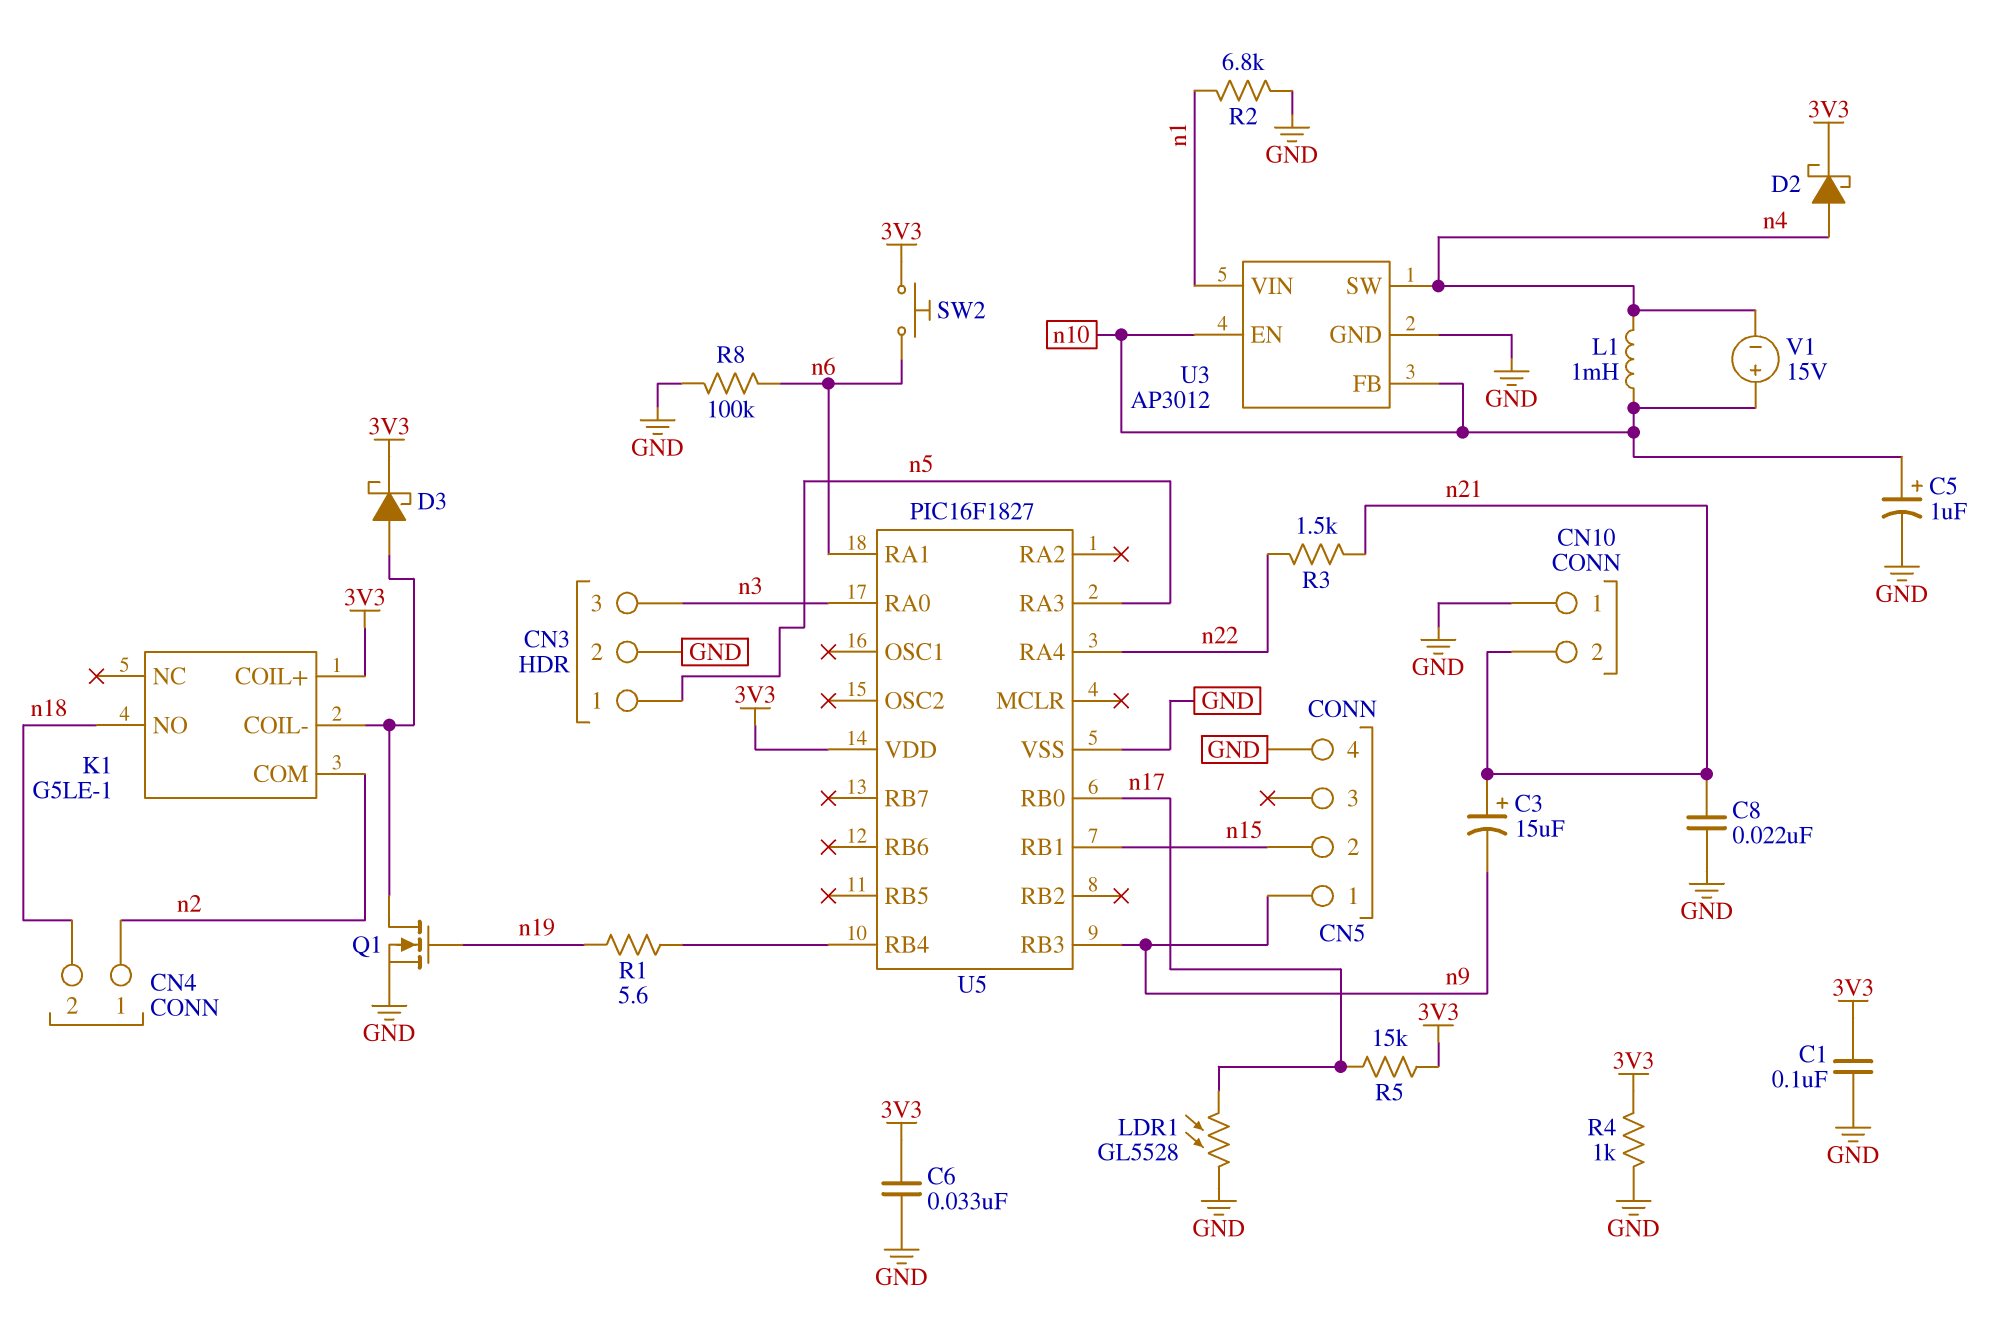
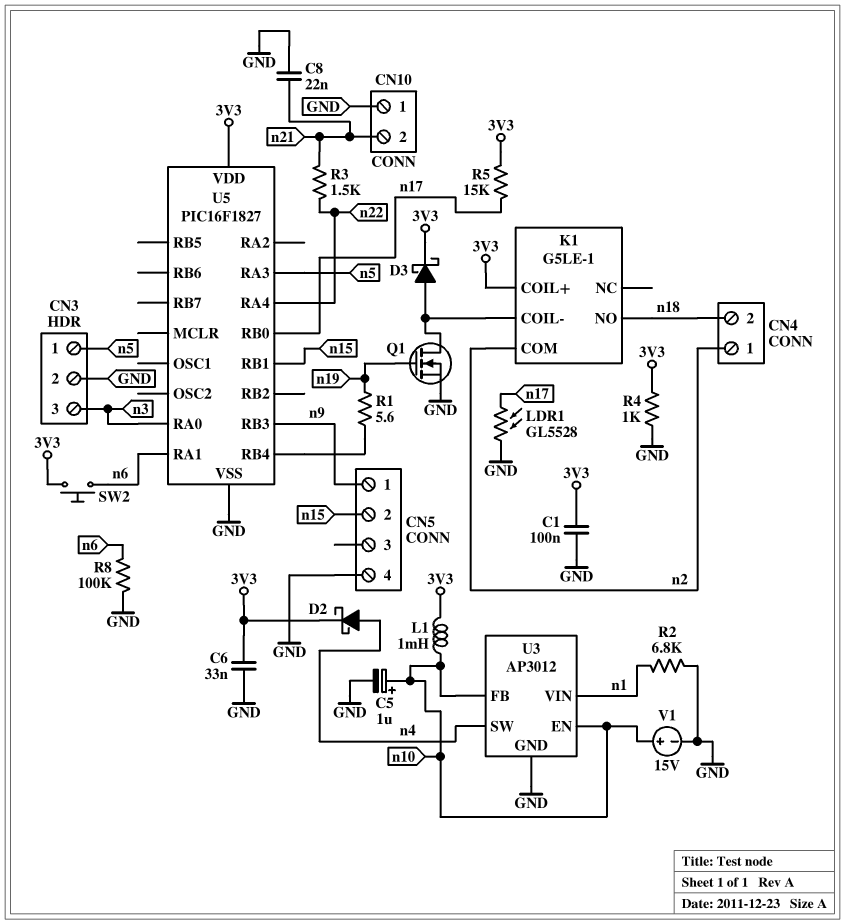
C3: 15uF (plus n21, minus n9) -> none
L1: 1mH (n4, n10) -> 1mH (3V3, n10)
V1: 15V (plus n10, minus n4) -> 15V (plus n10, minus GND)

